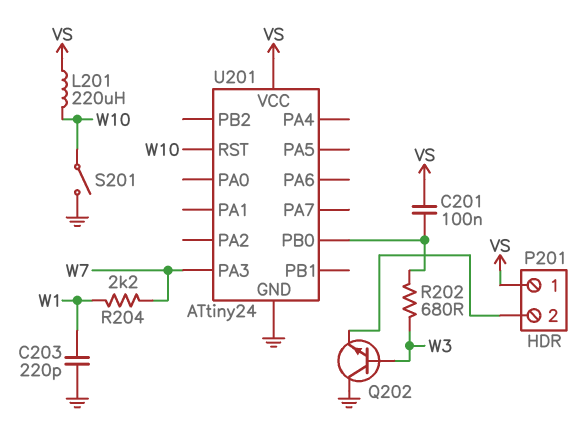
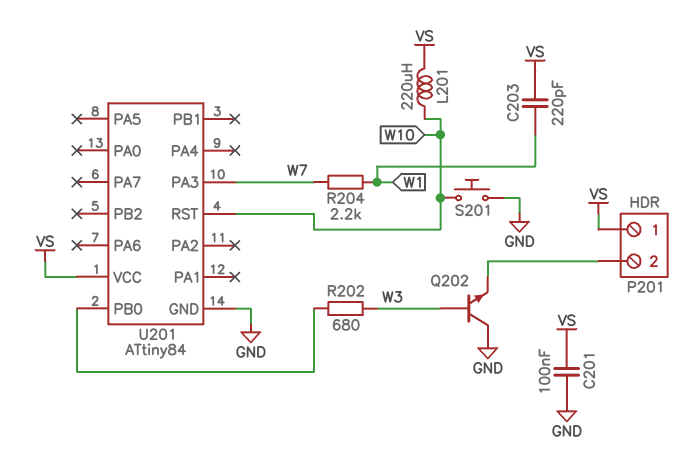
C201: 100nF (U201/PB0, VS) -> 100nF (GND, VS)
C203: 220pF (GND, W1) -> 220pF (VS, W1)
S201: switch (GND, W10) -> button (GND, W10)
U201: ATtiny24 -> ATtiny84

